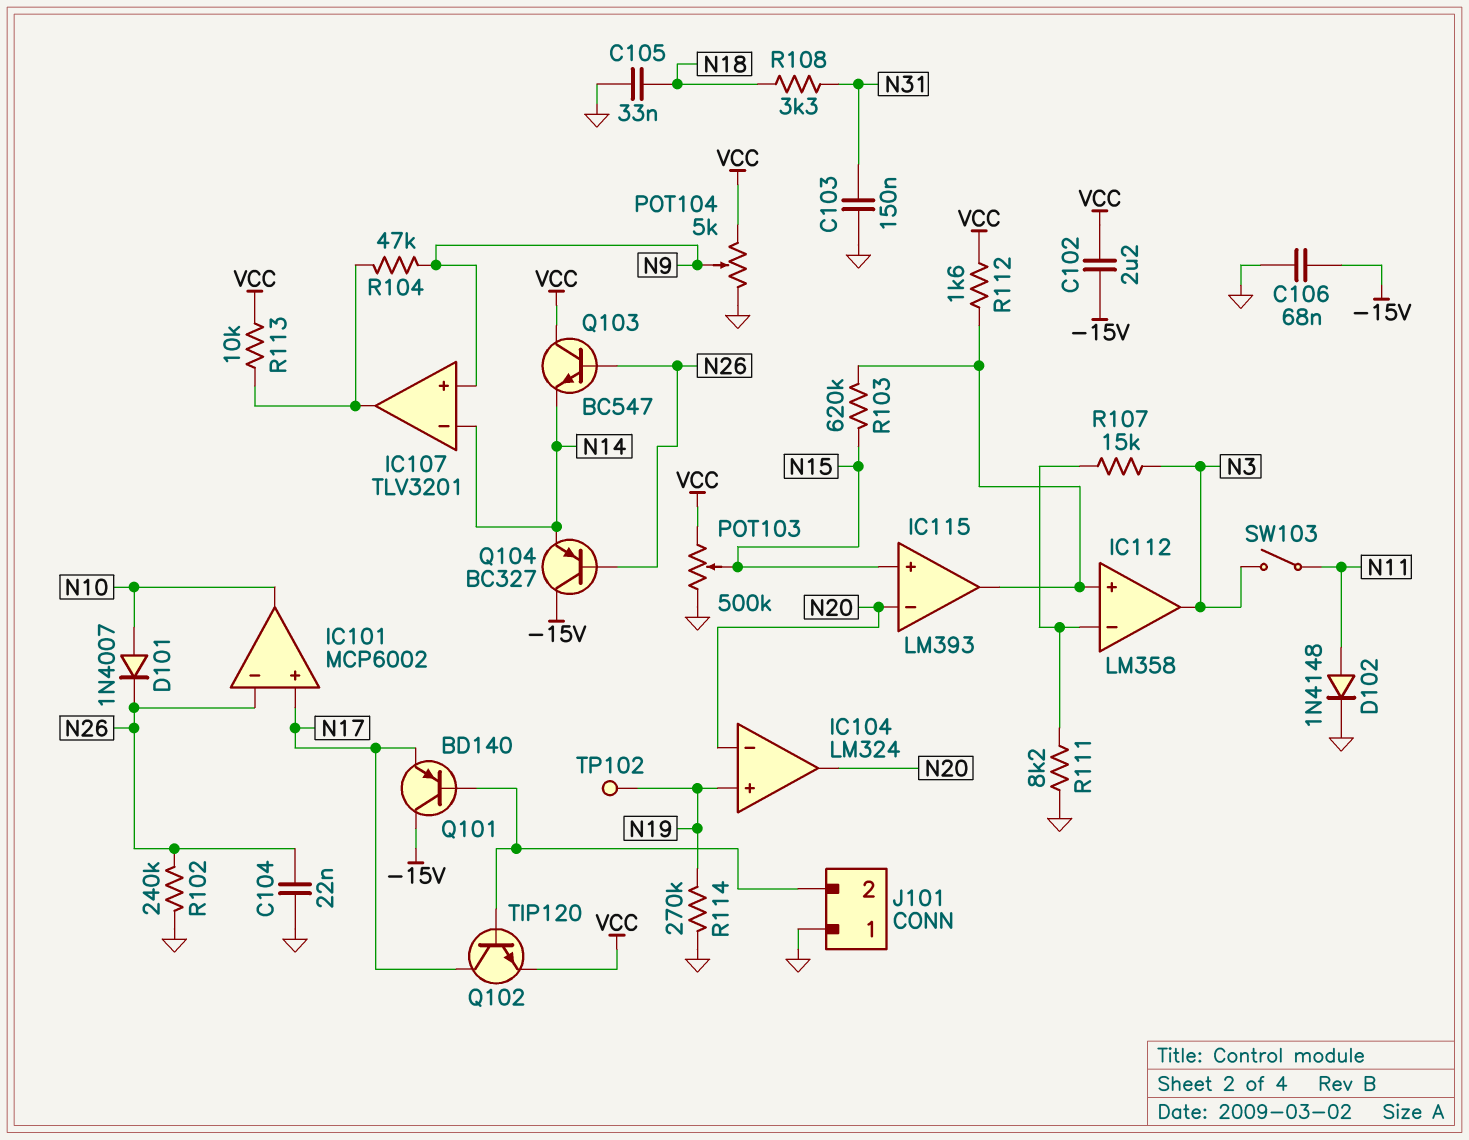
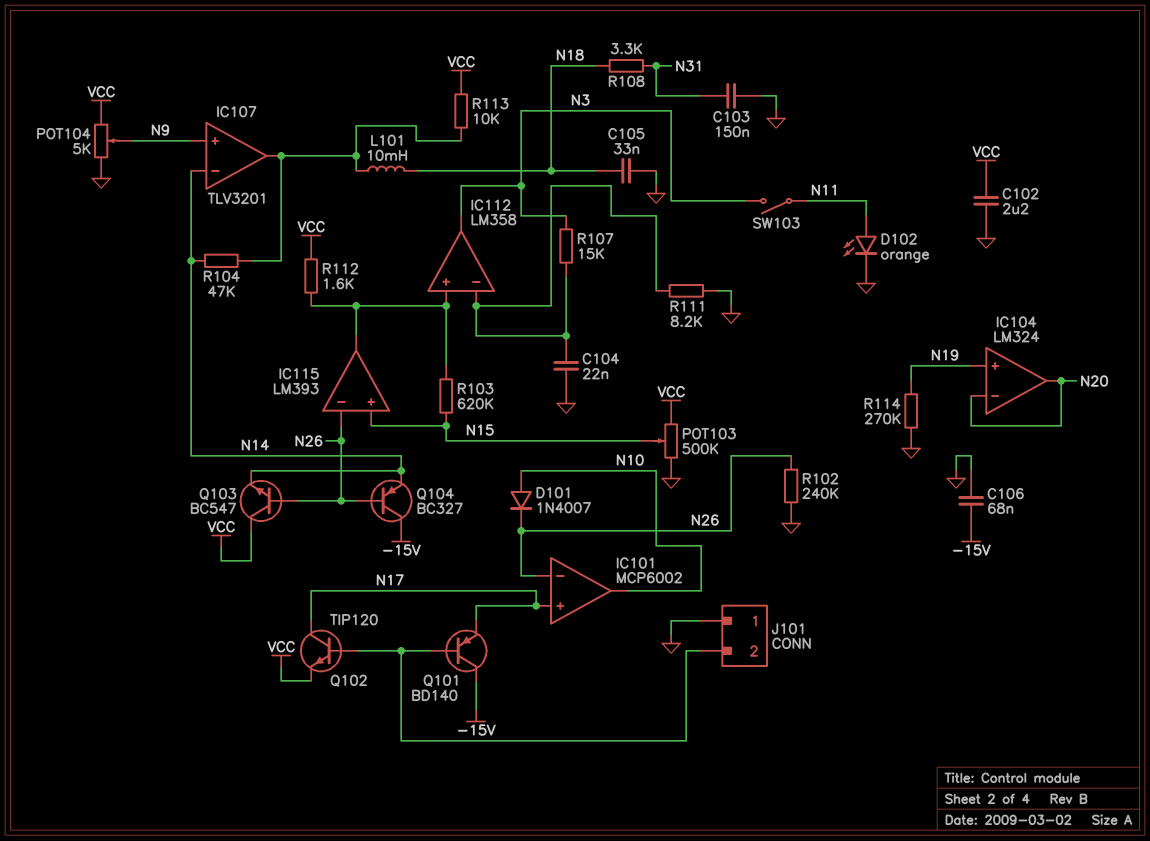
C102: 2.2uF (-15V, VCC) -> 2.2uF (GND, VCC)
C104: 22nF (GND, N26) -> 22nF (GND, IC112/in-)
D102: diode 1N4148 (A N11, K GND) -> LED orange (A N11, K GND)
IC115 pin in-: N20 -> N26
L101: none -> 10mH (IC107/out, N18)
R104: 47k (IC107/out, N9) -> 47k (IC107/out, N14)
TP102: test point (N19) -> none

